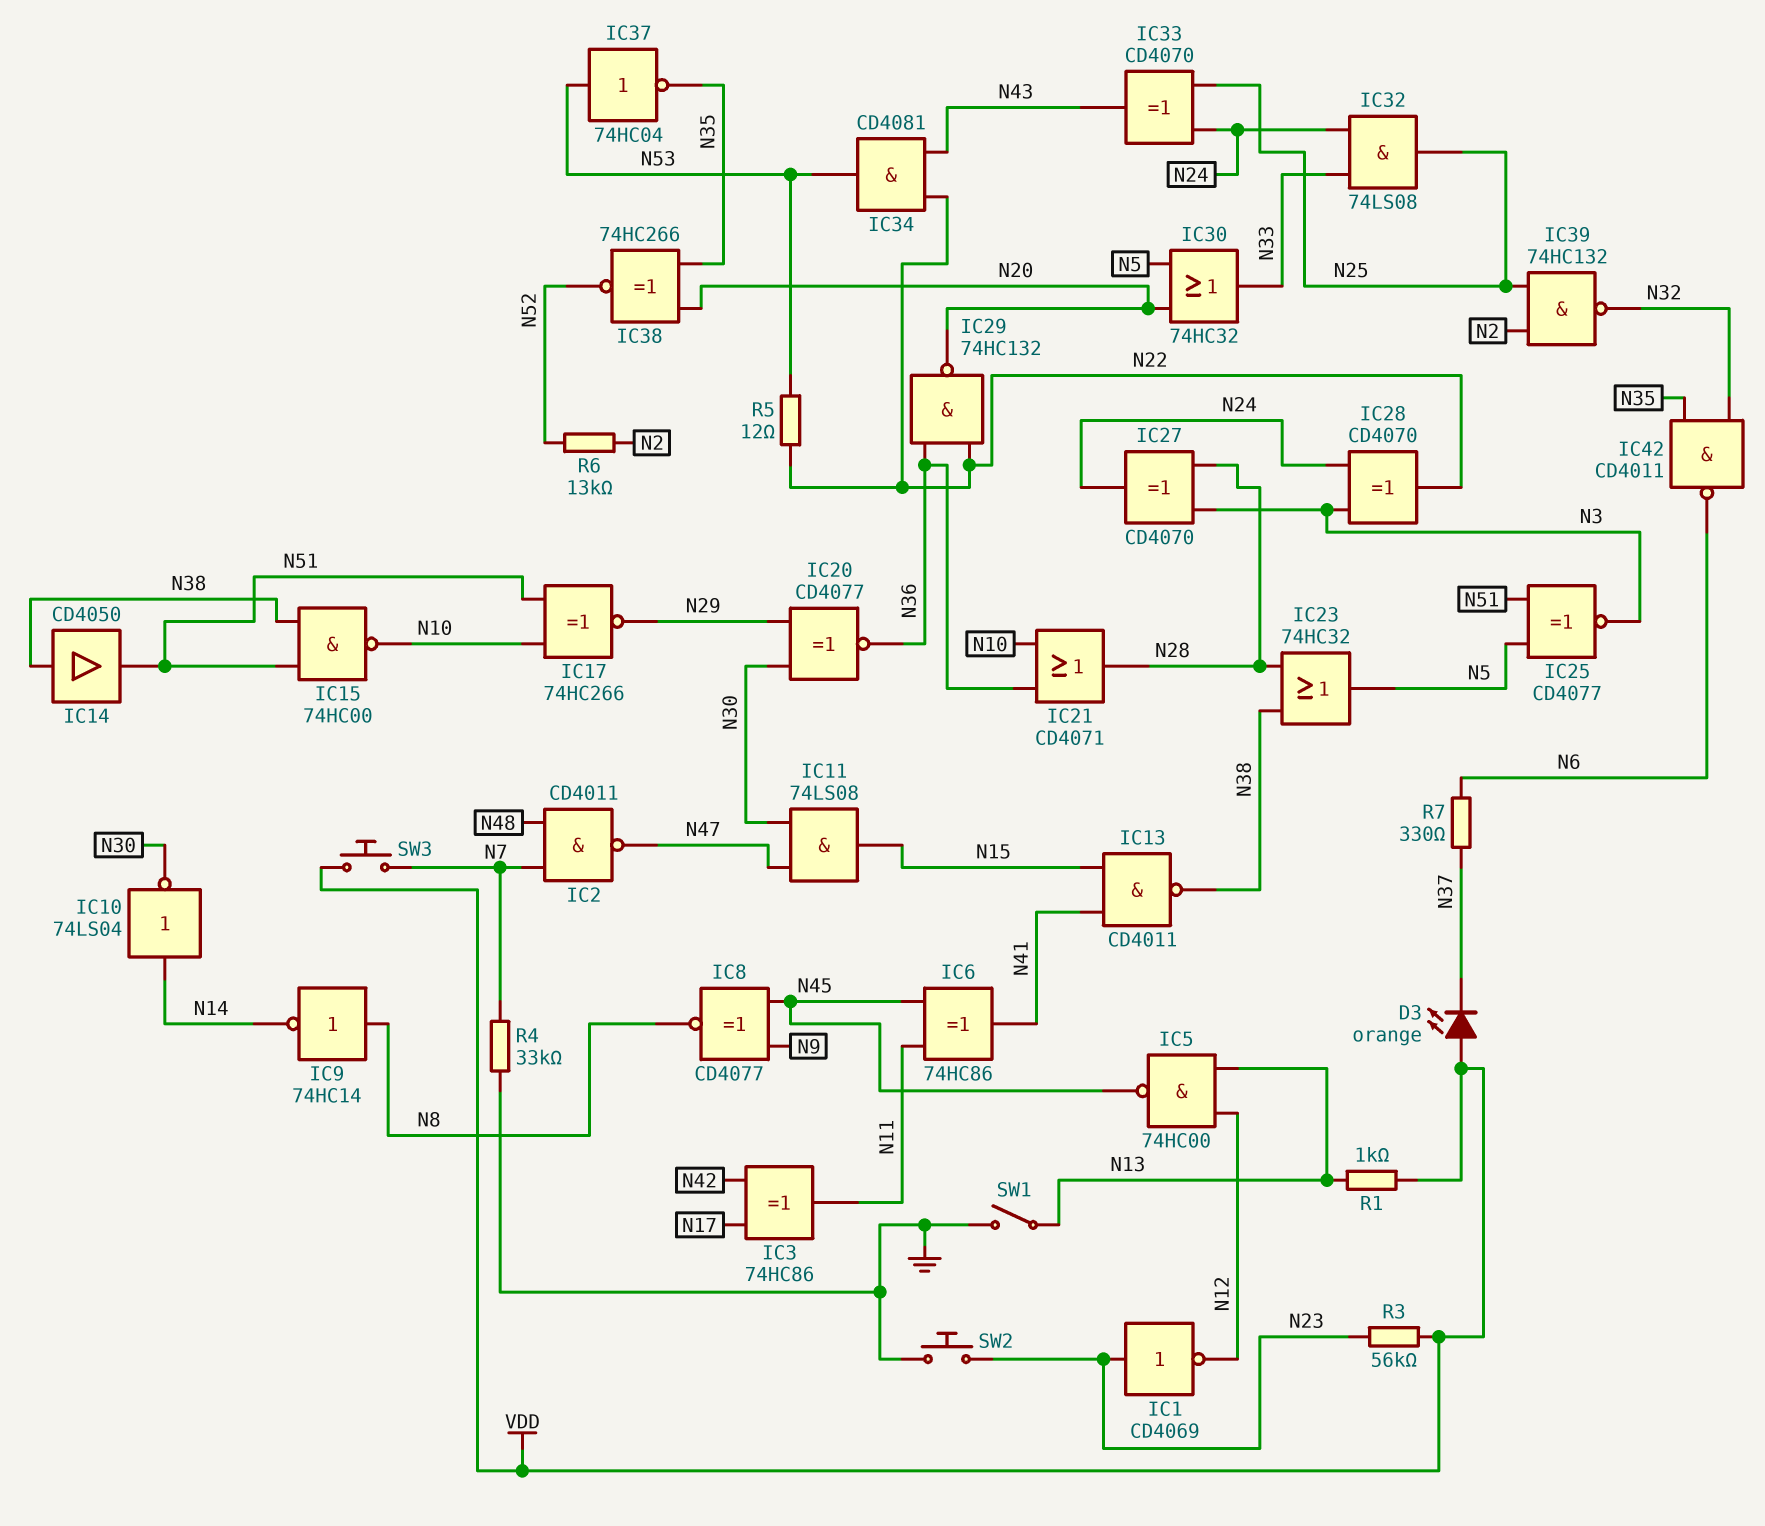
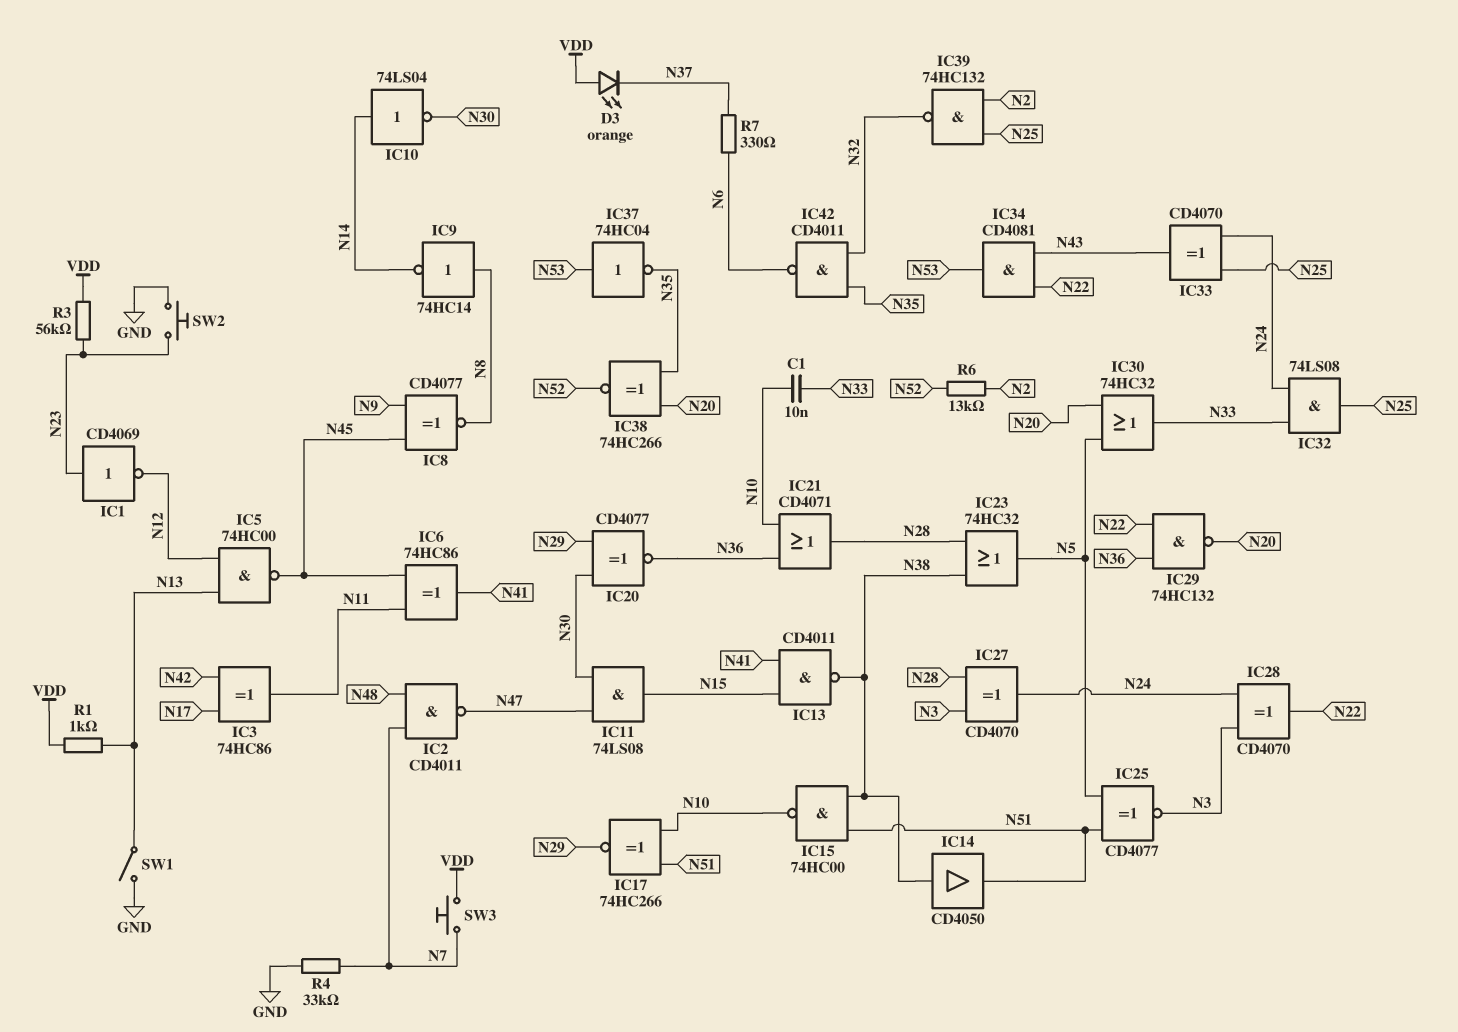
C1: none -> 10nF (N10, N33)
R5: 12 (N22, N53) -> none

